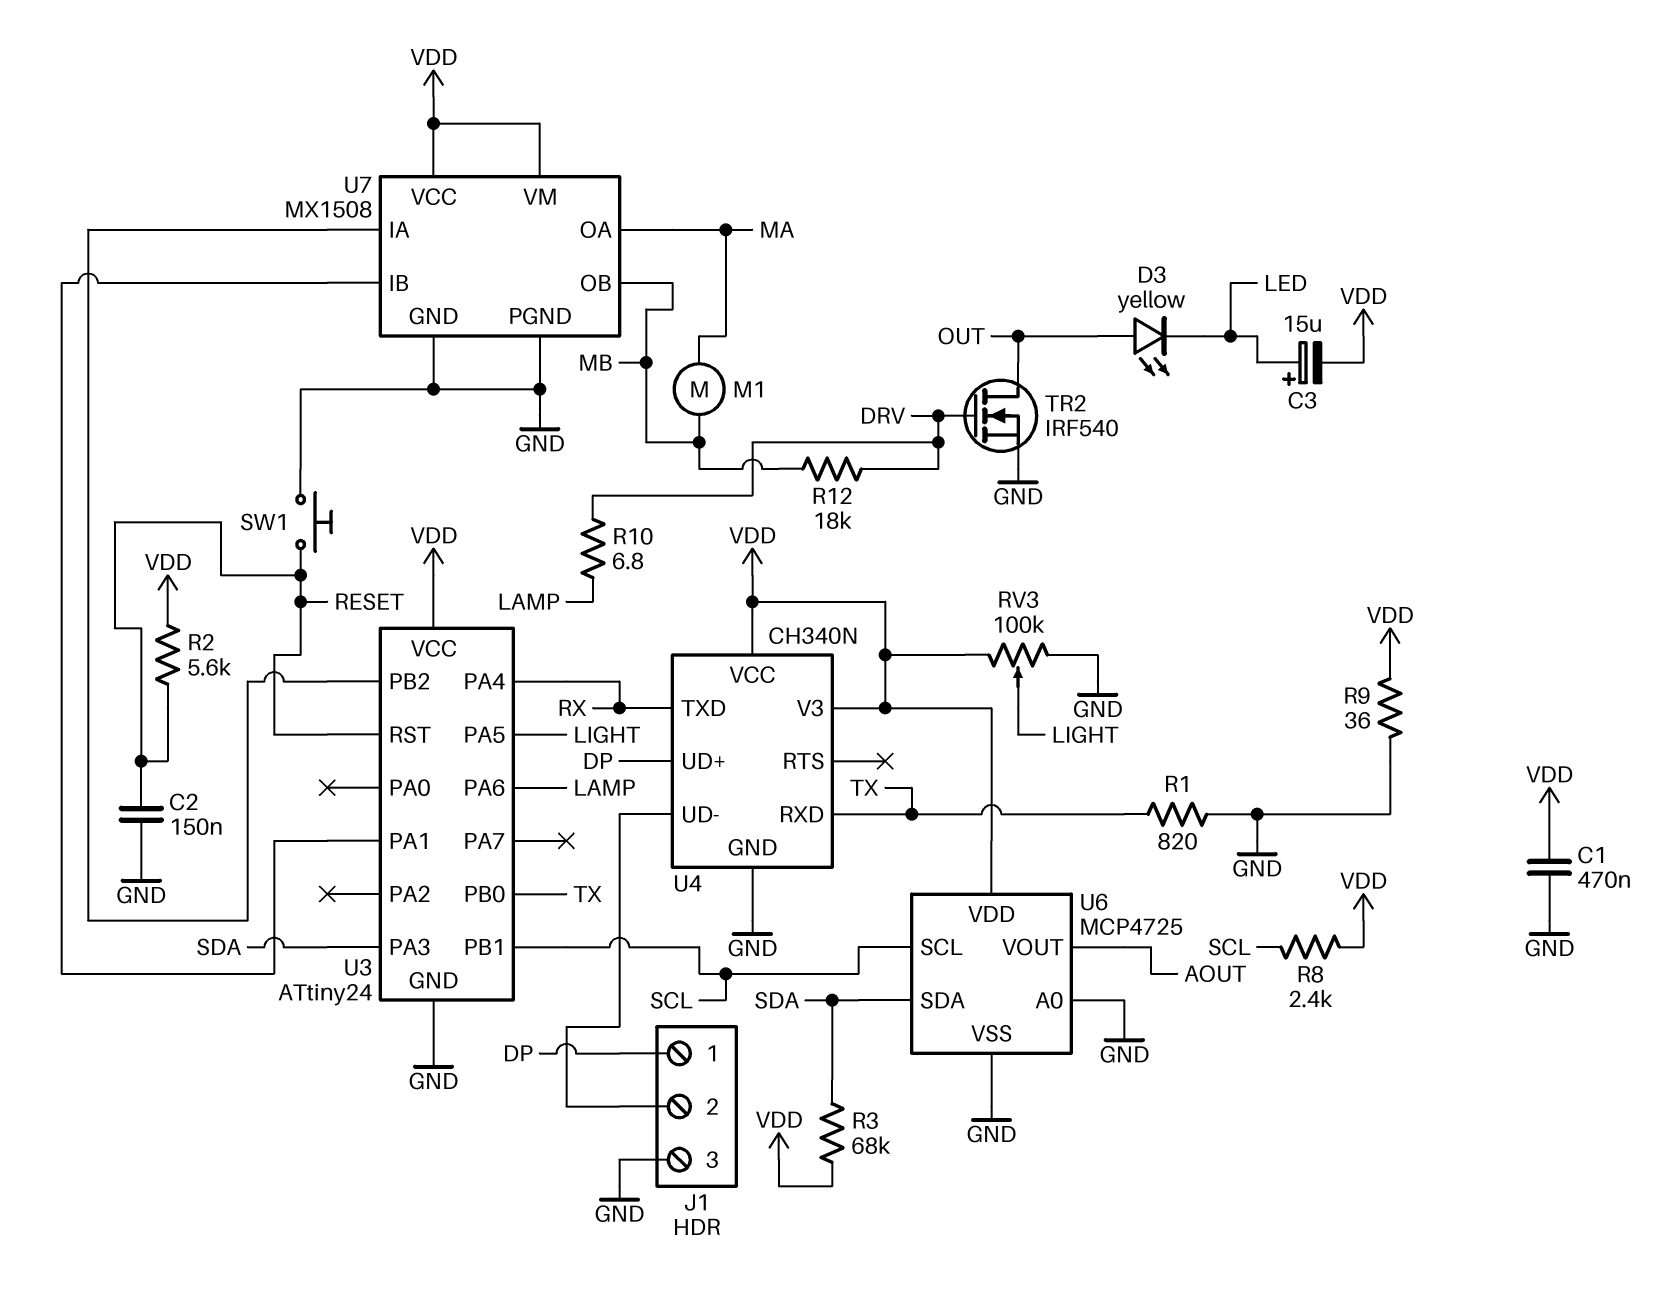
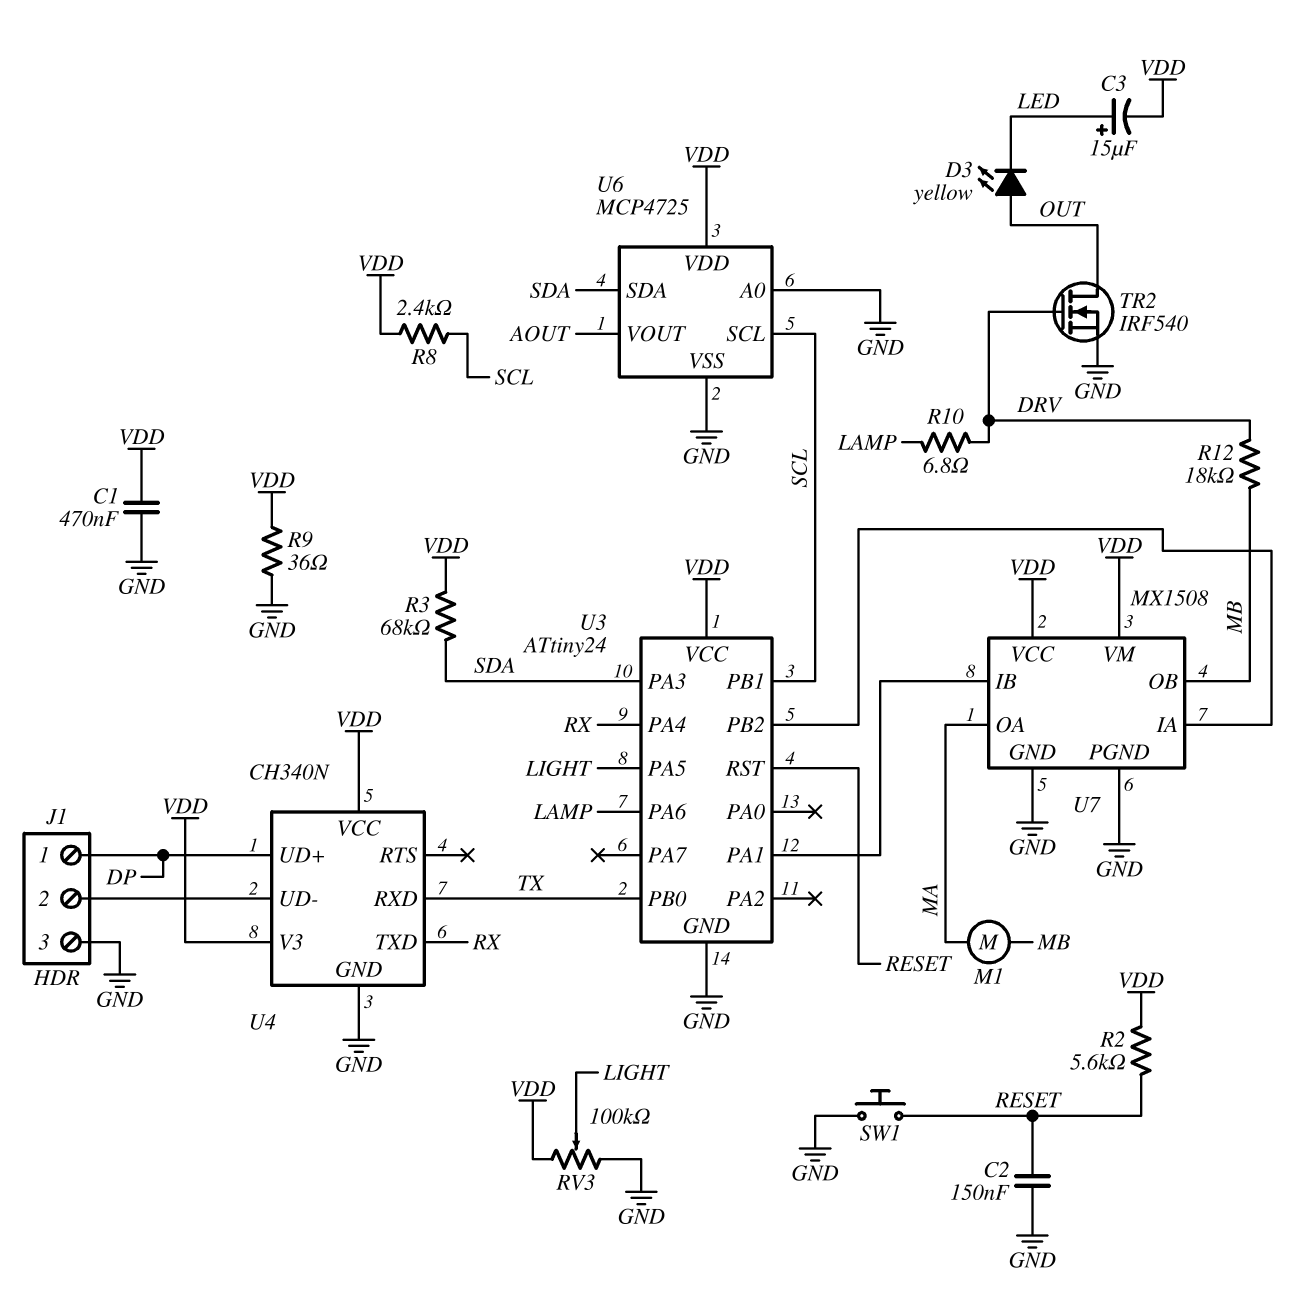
R1: 820 (GND, TX) -> none

